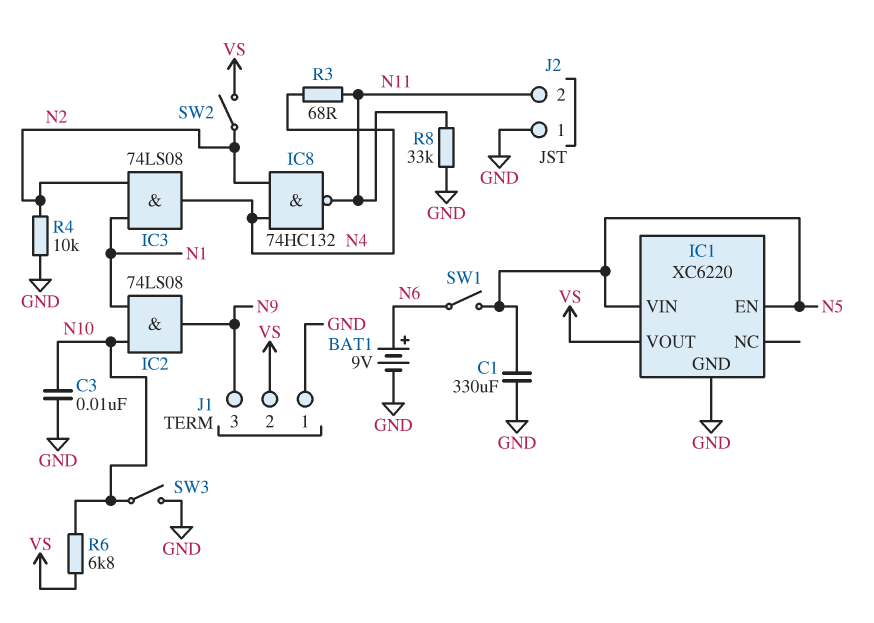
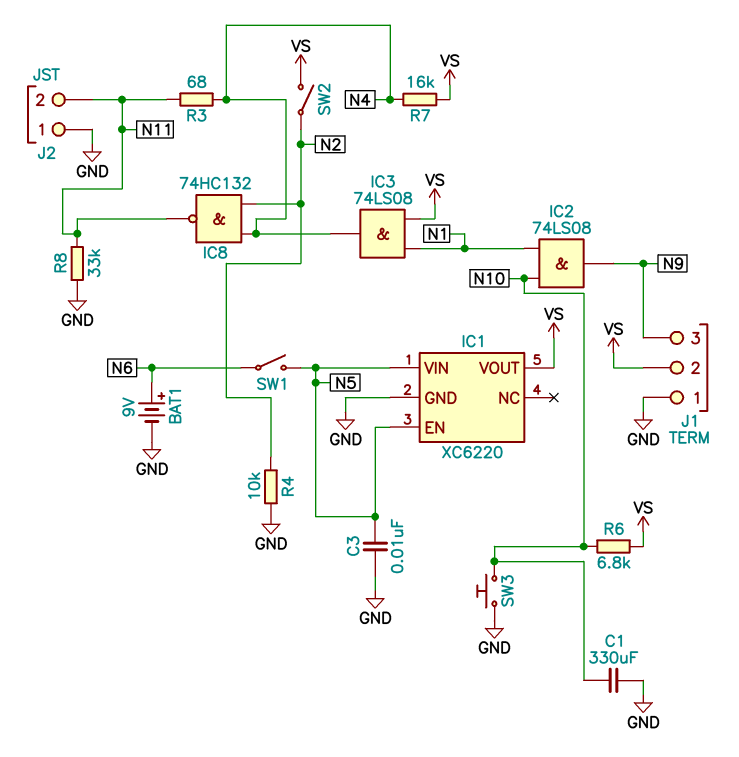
C1: 330uF (GND, N5) -> 330uF (GND, N10)
C3: 10nF (GND, N10) -> 10nF (GND, N5)
IC3: AND 74LS08 (in N1, in N2, out N4) -> AND 74LS08 (in N1, in VS, out N4)
R7: none -> 16k (N4, VS)
SW3: switch (GND, N10) -> button (GND, N10)

